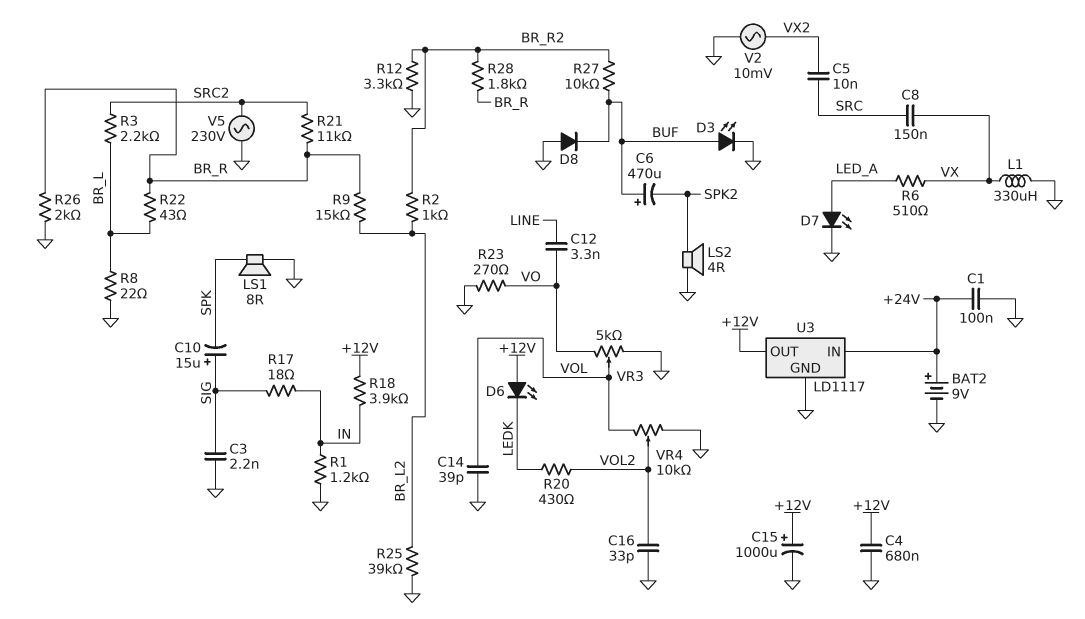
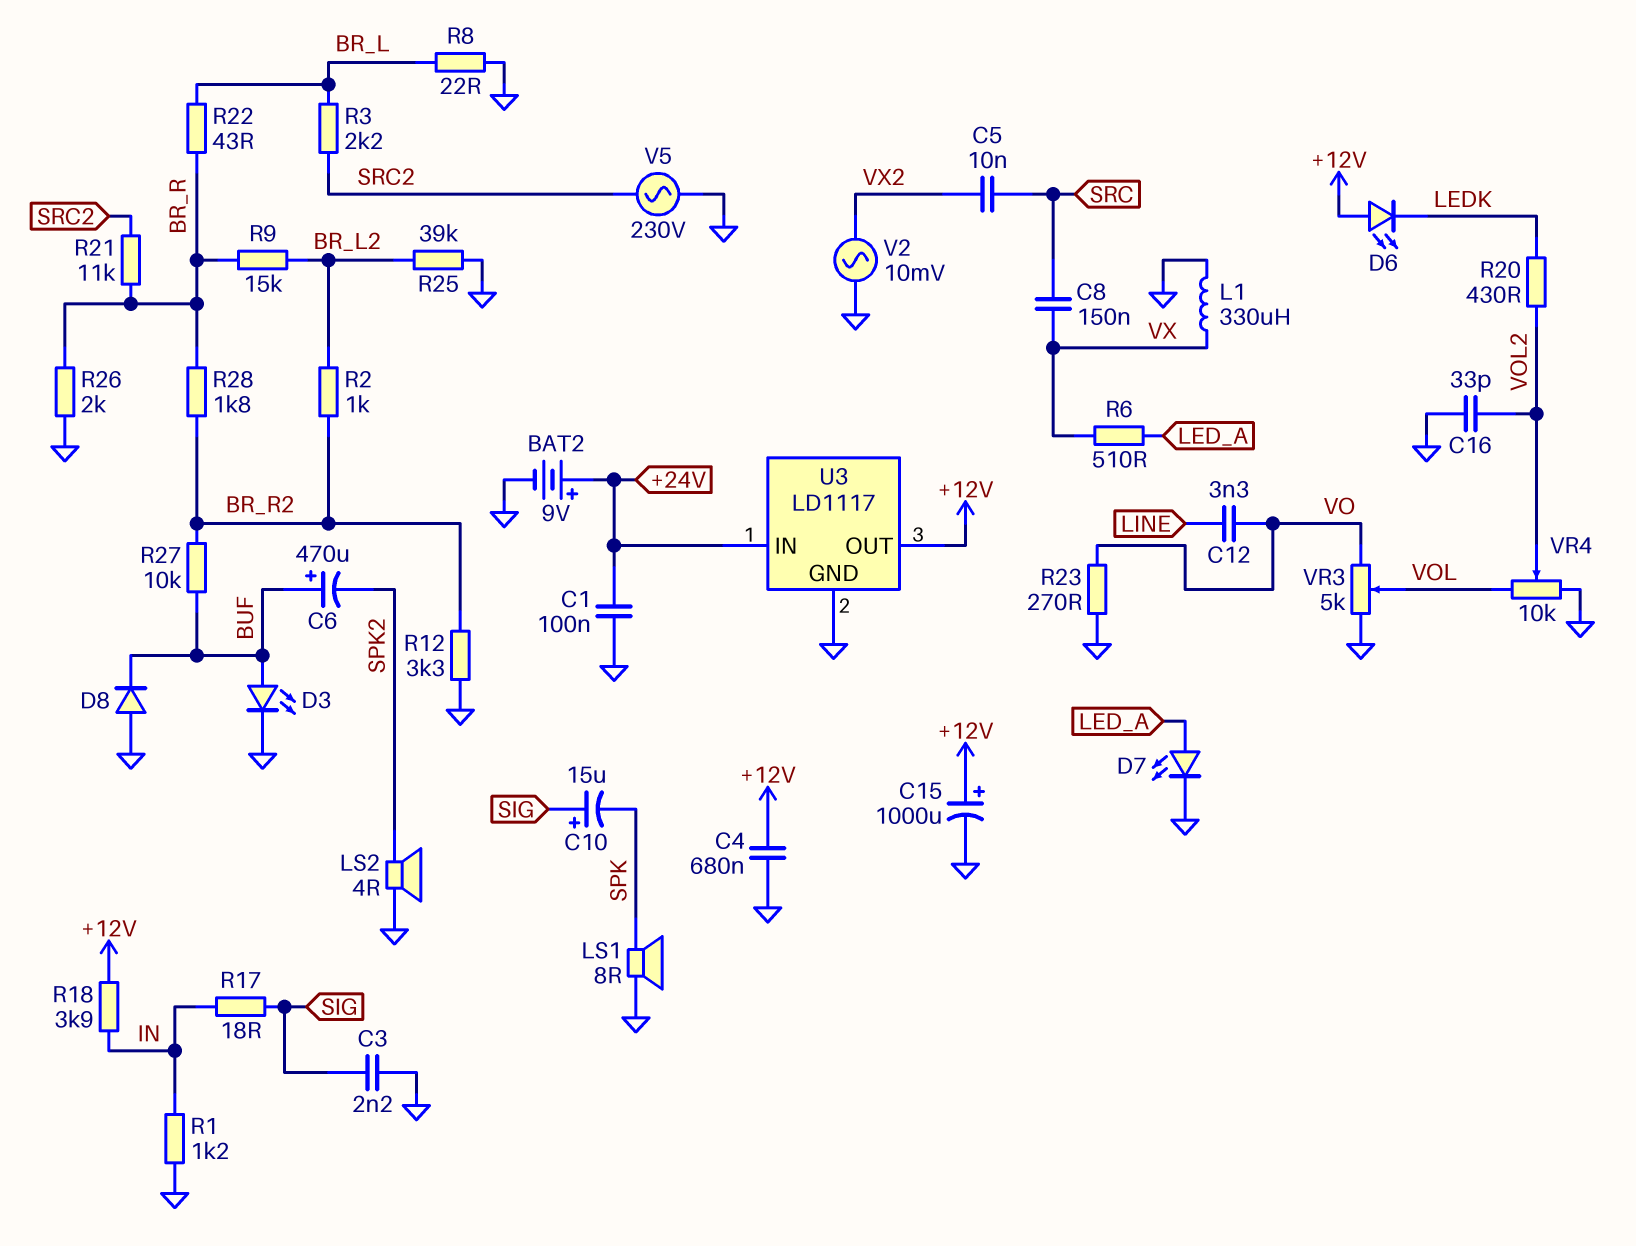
C14: 39pF (GND, VOL) -> none

